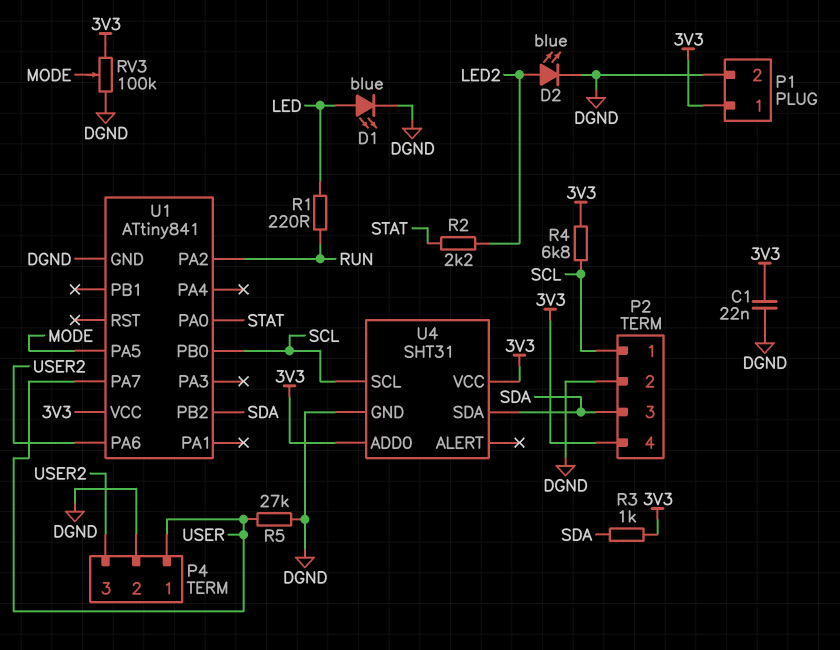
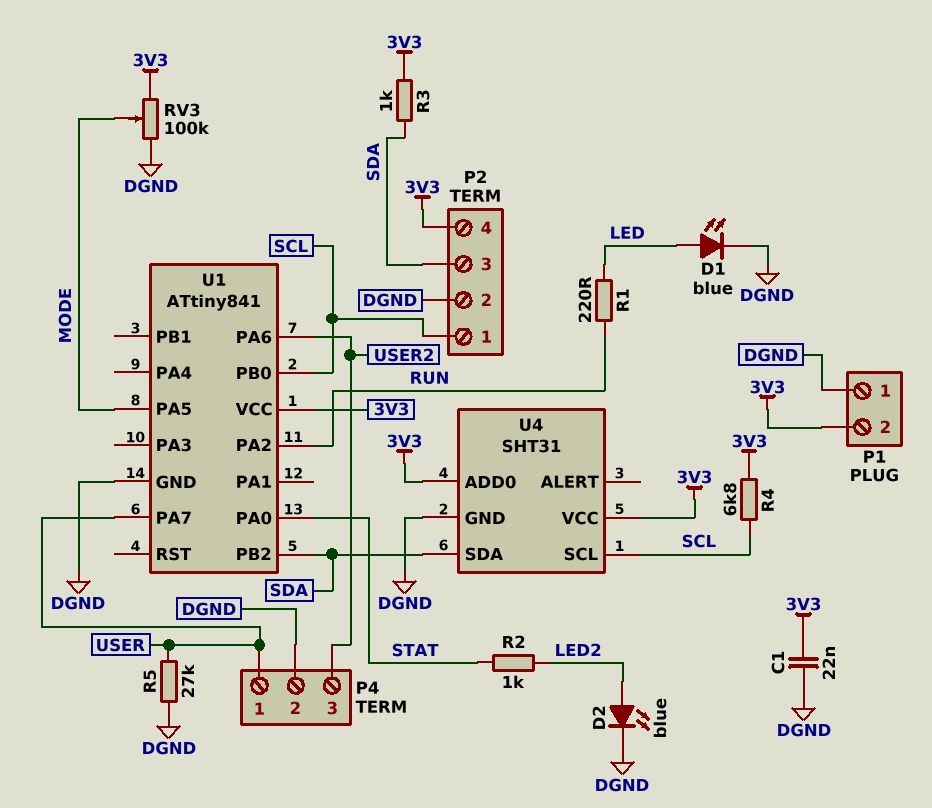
P1 pin 1: 3V3 -> DGND
P1 pin 2: DGND -> 3V3
R2: 2.2k (LED2, STAT) -> 1k (LED2, STAT)

